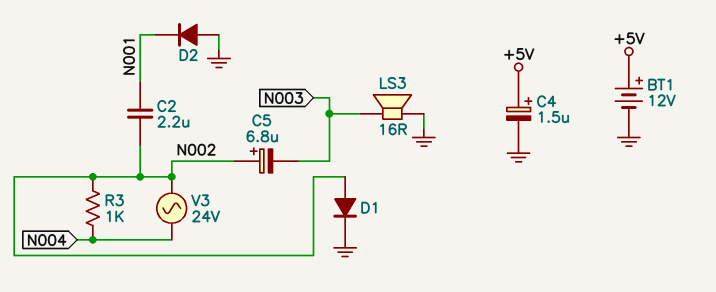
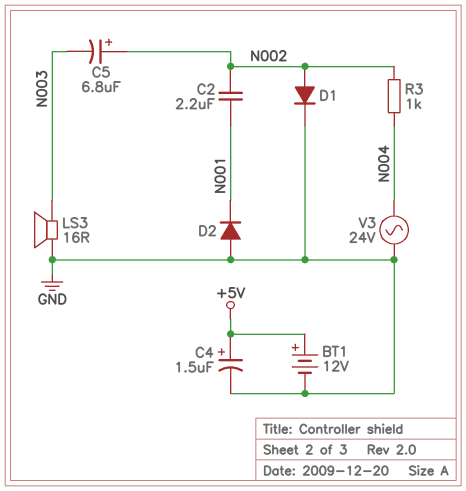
V3: AC 24V (N002, N004) -> AC 24V (GND, N004)

